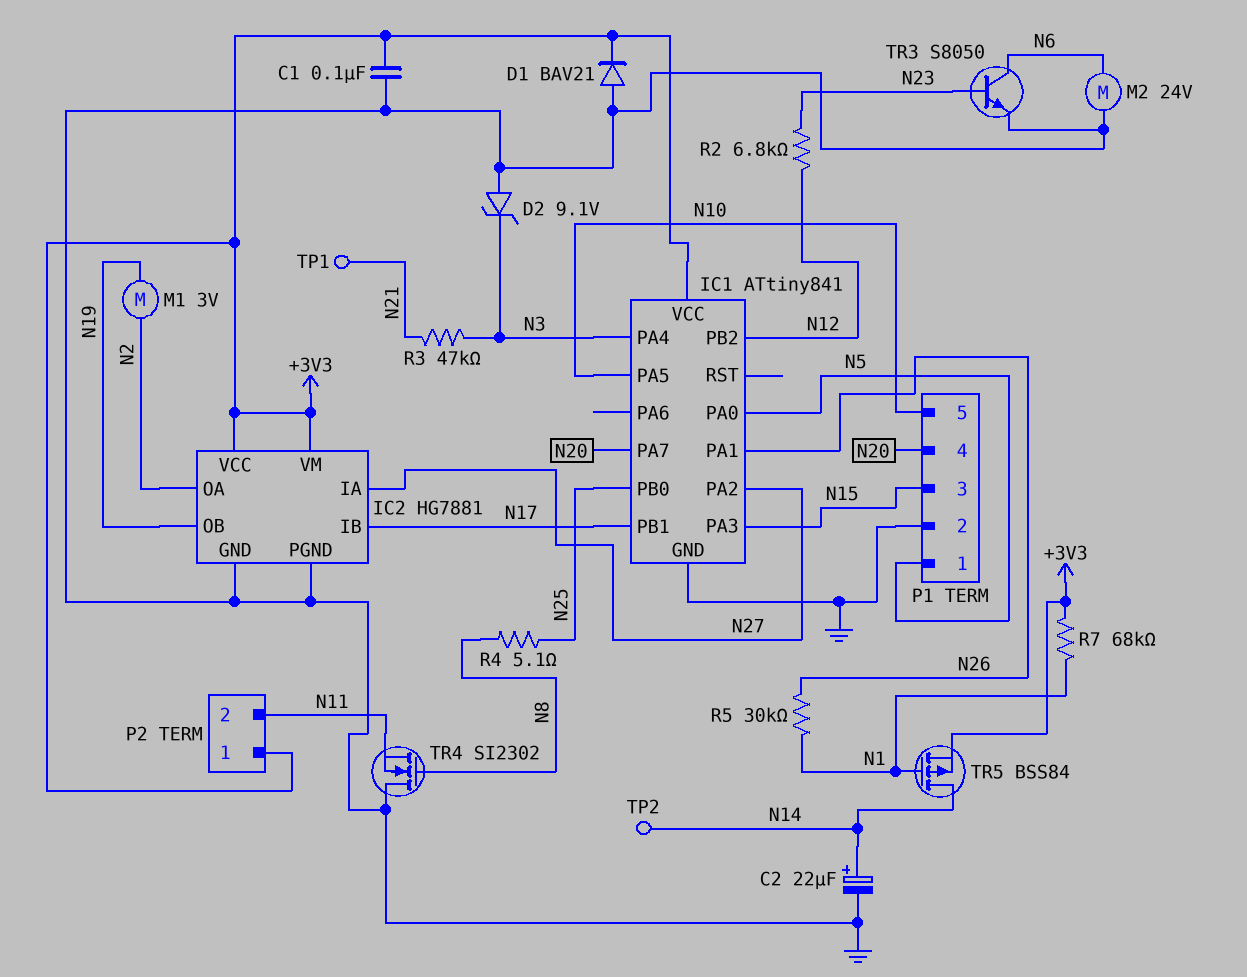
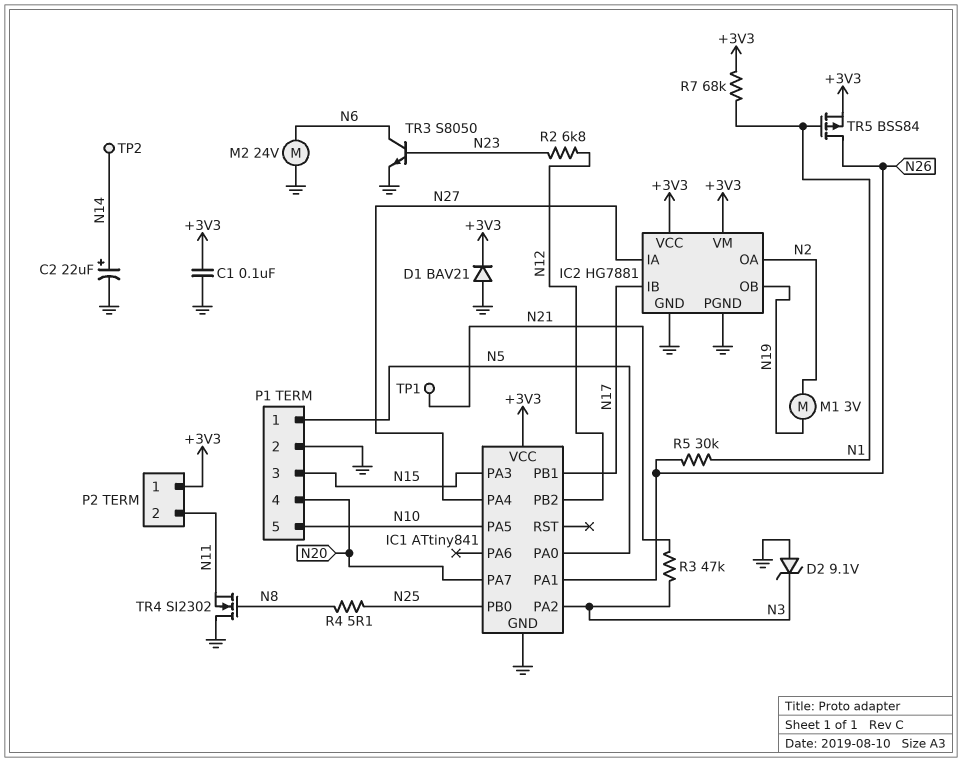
IC1 pin PA2: N27 -> N3
IC1 pin PA4: N3 -> N27
TR5: PMOS BSS84 (G N1, D N14, S +3V3) -> PMOS BSS84 (G N1, D N26, S +3V3)

